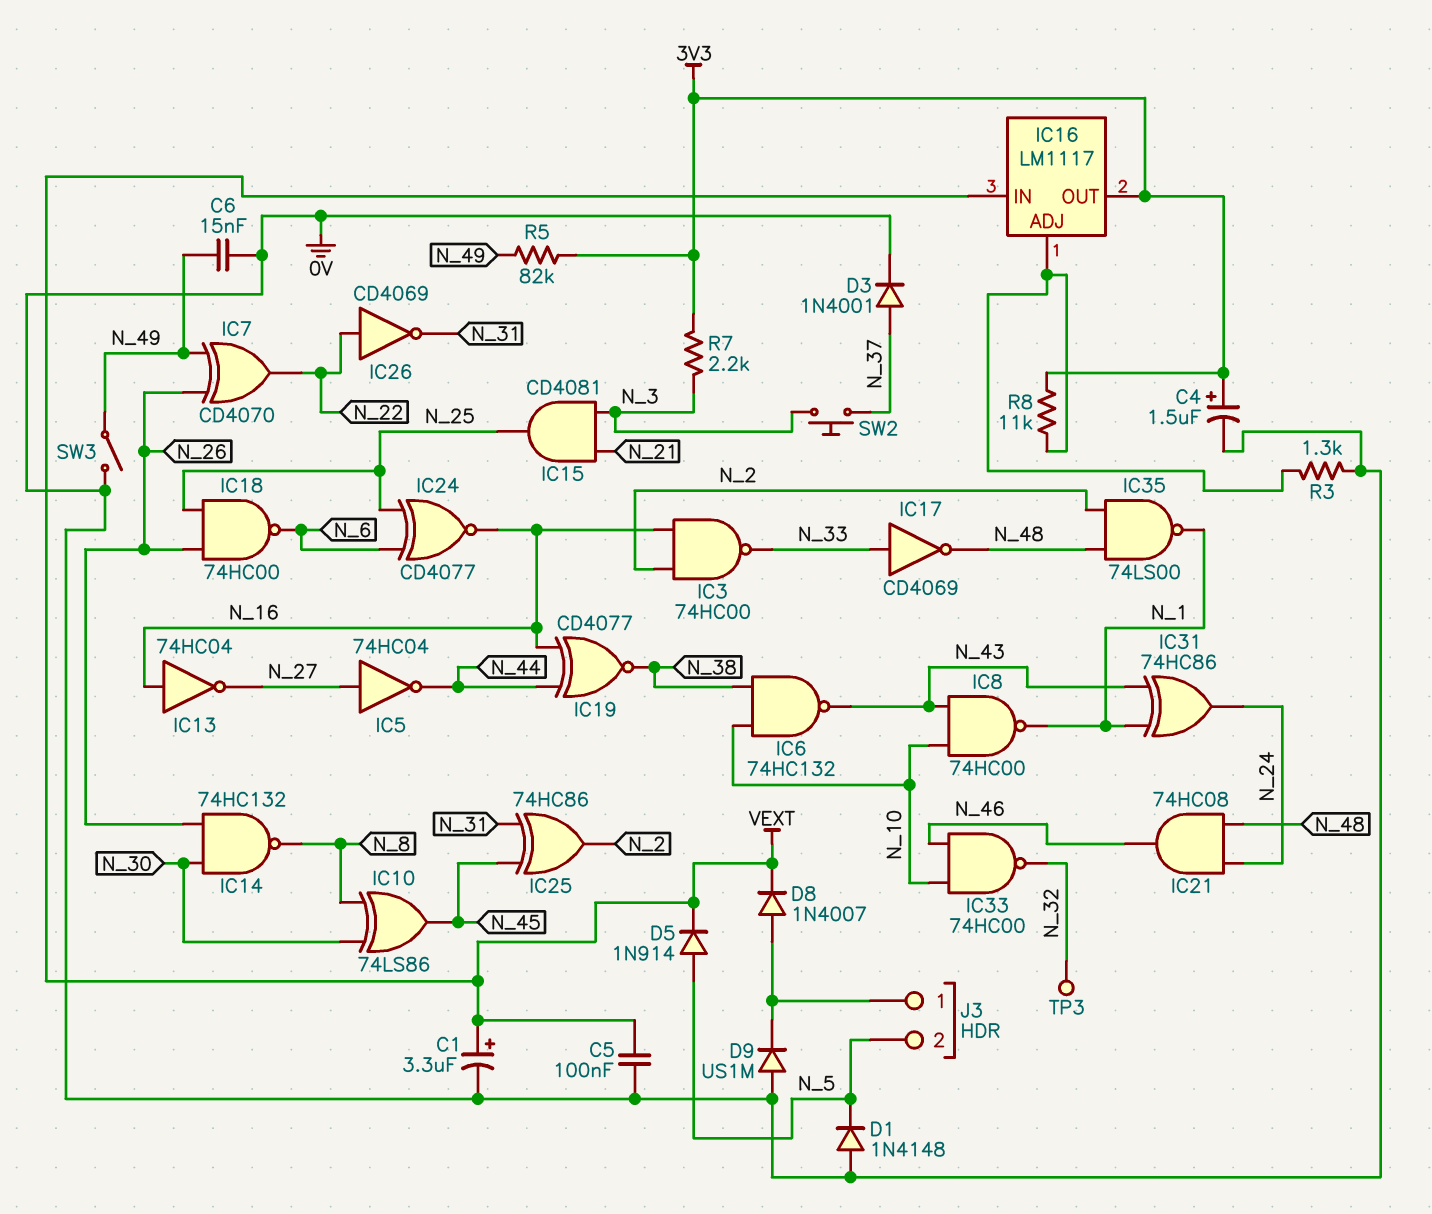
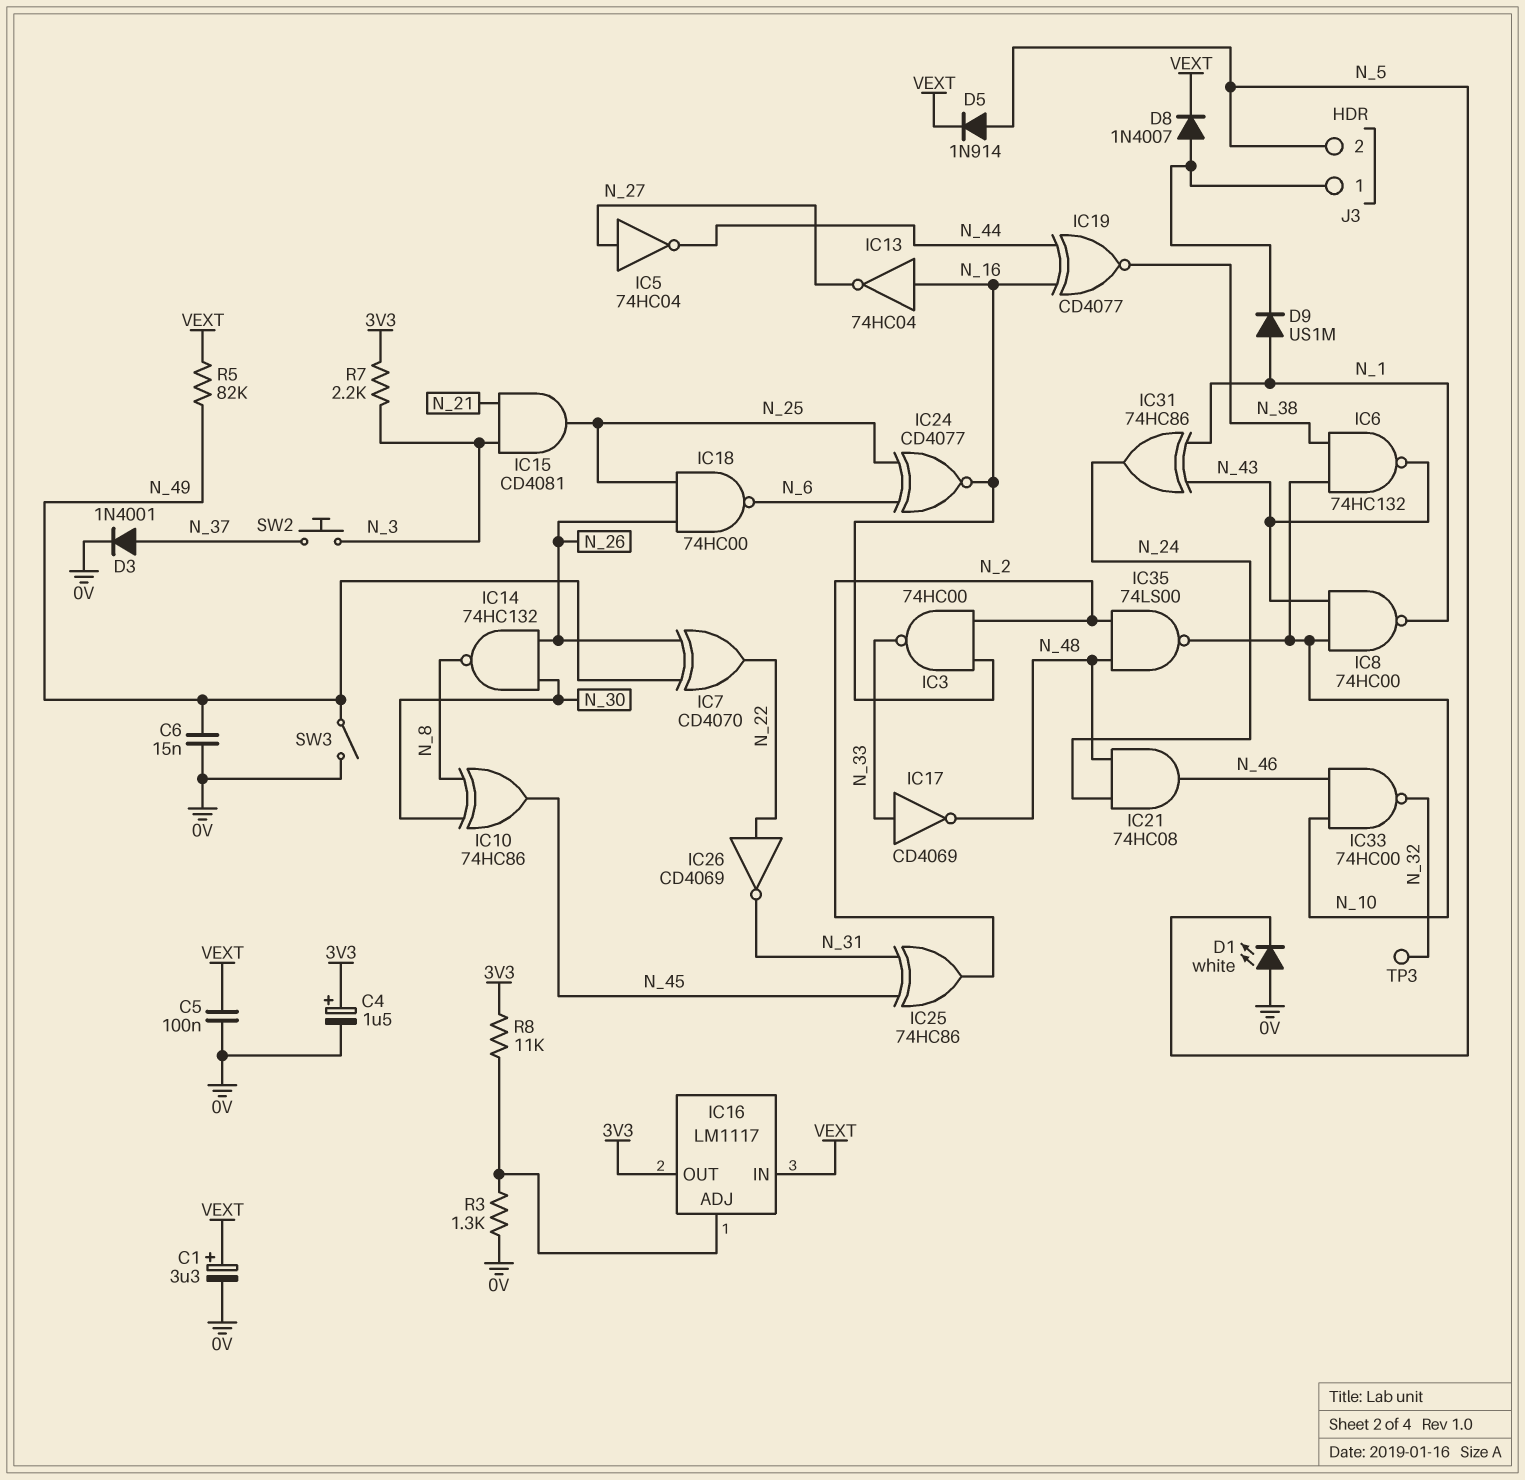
D1: diode 1N4148 (A 0V, K N_5) -> LED white (A 0V, K N_5)
D9: diode US1M (A 0V, K J3/1) -> diode US1M (A N_1, K J3/1)
IC10: XOR 74LS86 (in N_8, in N_30, out N_45) -> XOR 74HC86 (in N_8, in N_30, out N_45)
IC35: NAND 74LS00 (in N_2, in N_48, out N_1) -> NAND 74LS00 (in N_2, in N_48, out N_10)
R5: 82k (3V3, N_49) -> 82k (N_49, VEXT)

